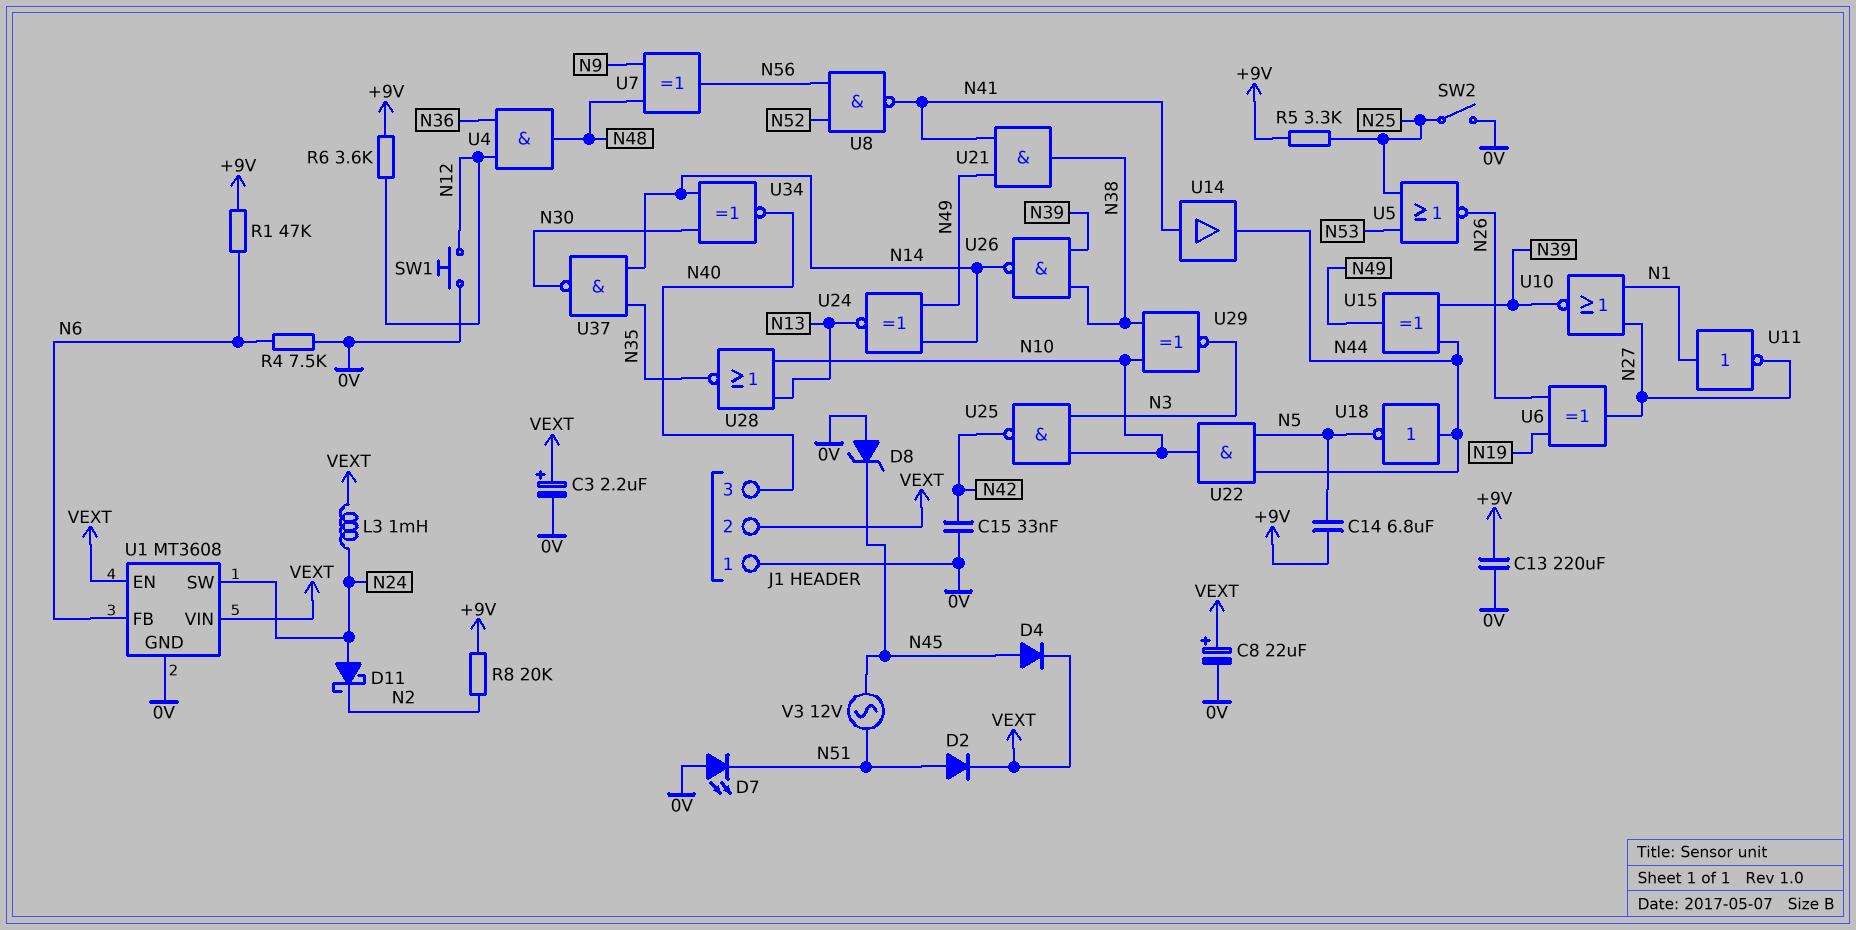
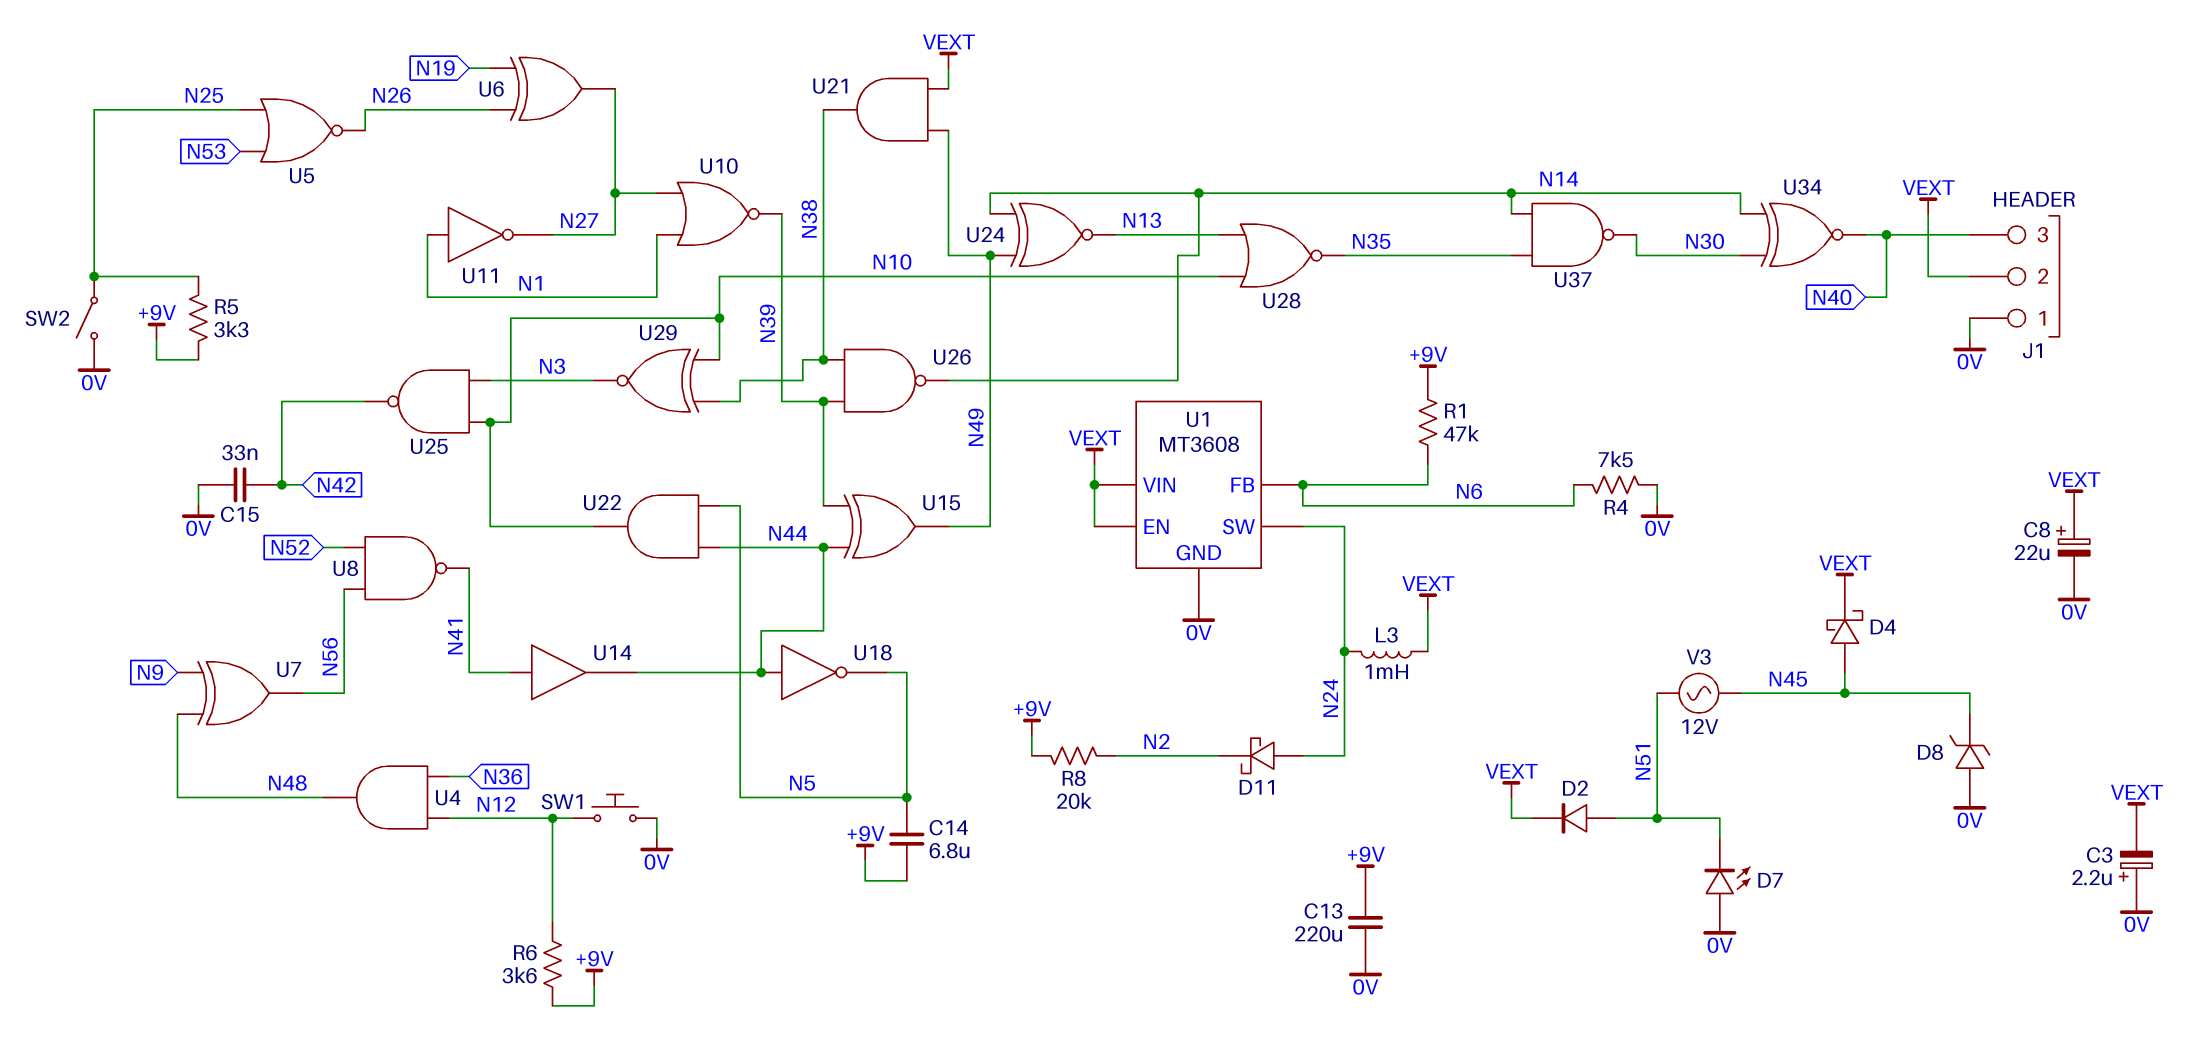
C3: 2.2uF (plus VEXT, minus 0V) -> 2.2uF (plus 0V, minus VEXT)
D4: diode (A N45, K VEXT) -> schottky (A N45, K VEXT)
U21: AND (in N41, in N49, out N38) -> AND (in N49, in VEXT, out N38)

